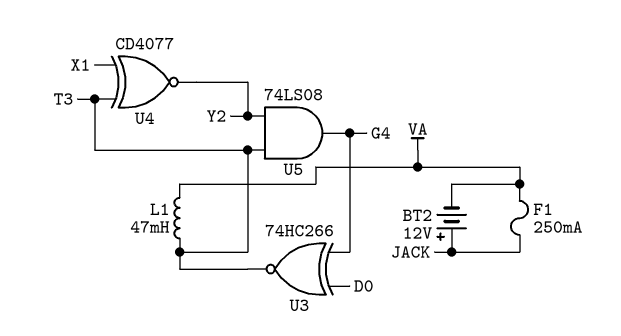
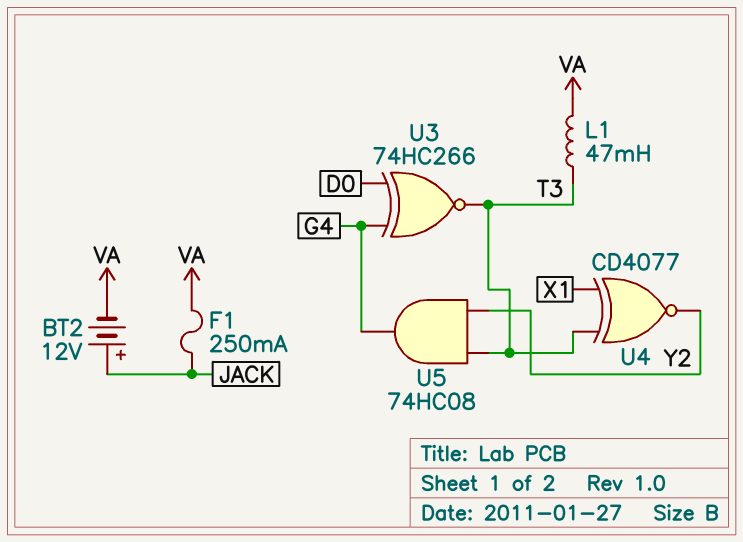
U5: AND 74LS08 (in T3, in Y2, out G4) -> AND 74HC08 (in T3, in Y2, out G4)

